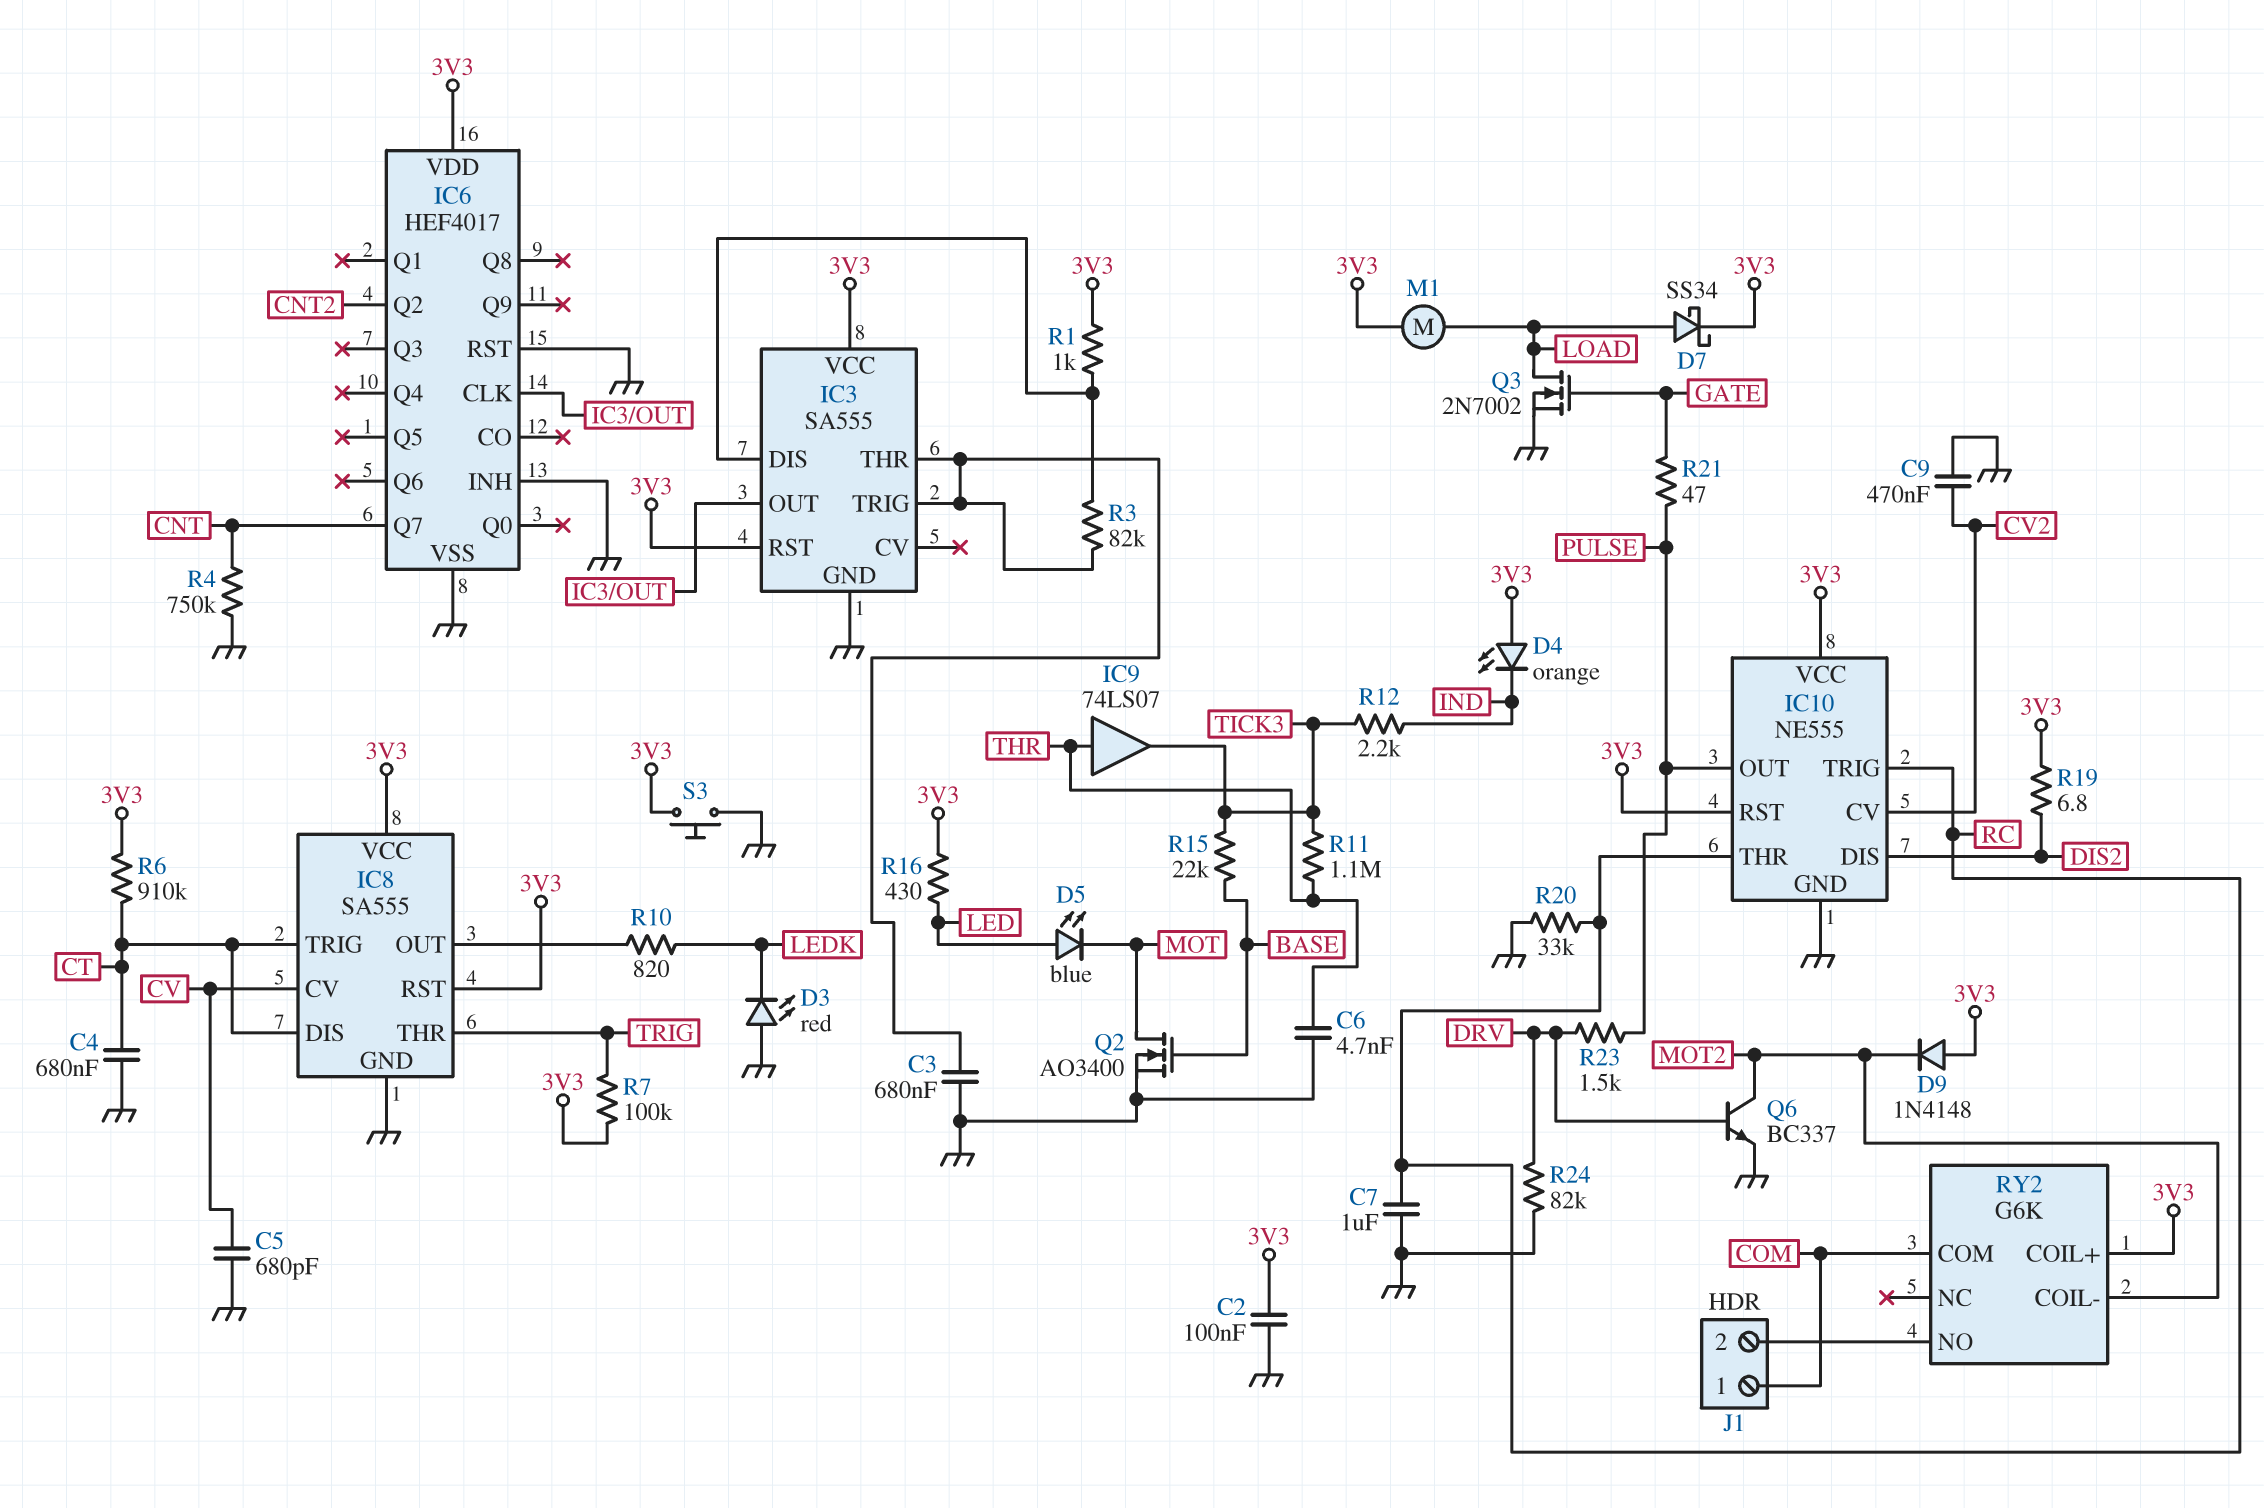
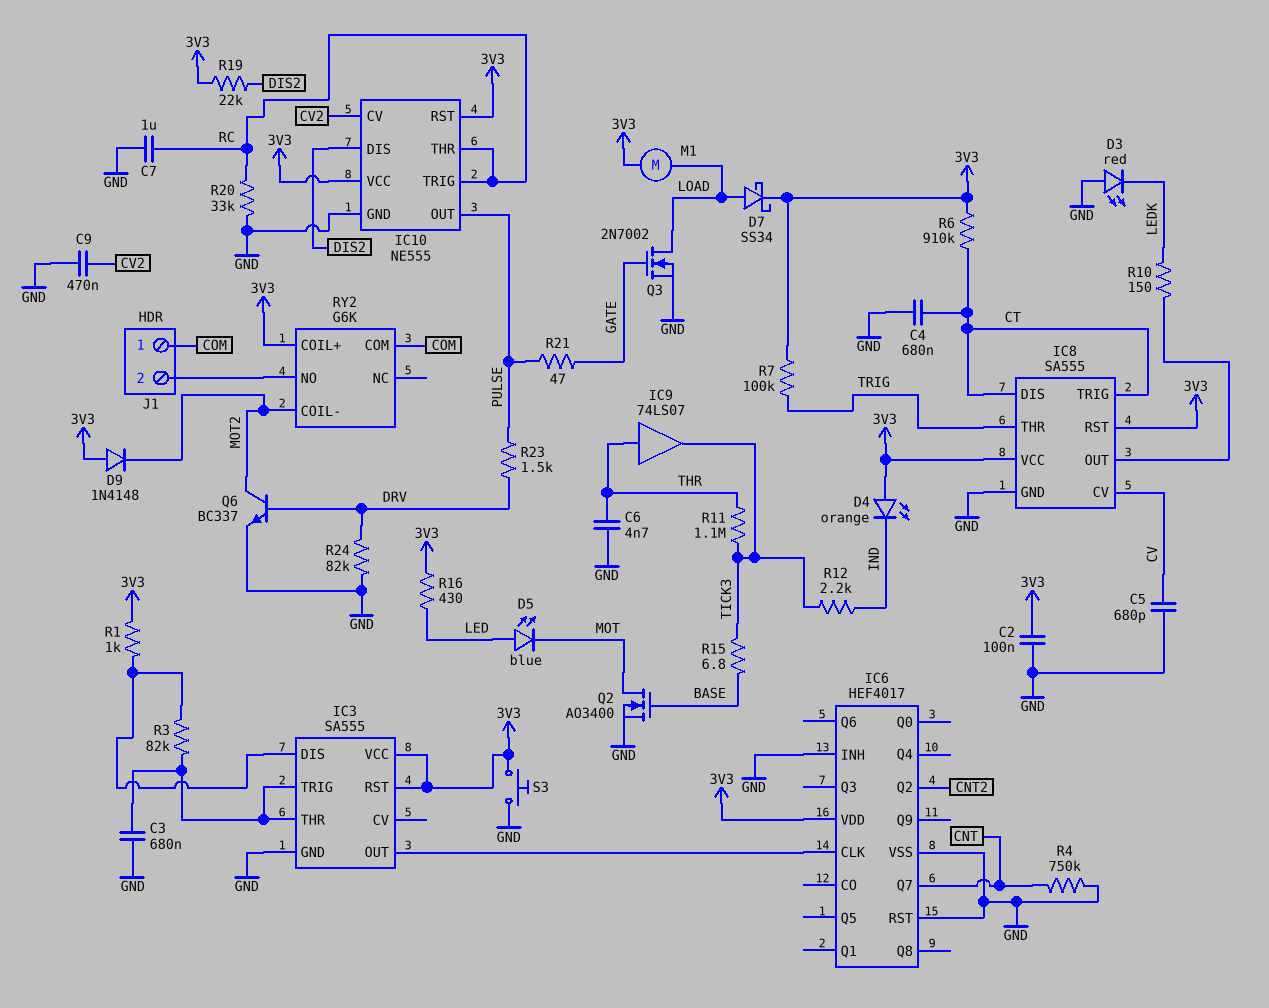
R10: 820 (IC8/OUT, LEDK) -> 150 (IC8/OUT, LEDK)
R15: 22k (BASE, TICK3) -> 6.8 (BASE, TICK3)
R19: 6.8 (3V3, DIS2) -> 22k (3V3, DIS2)

